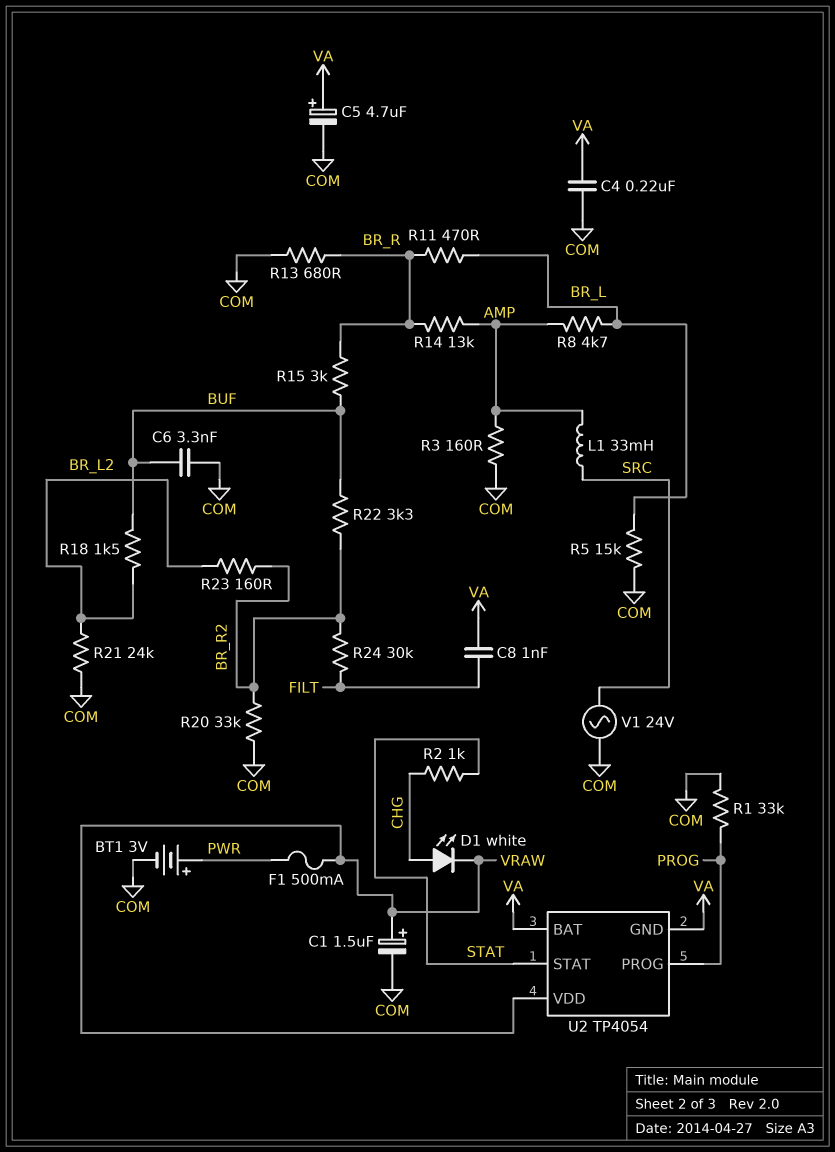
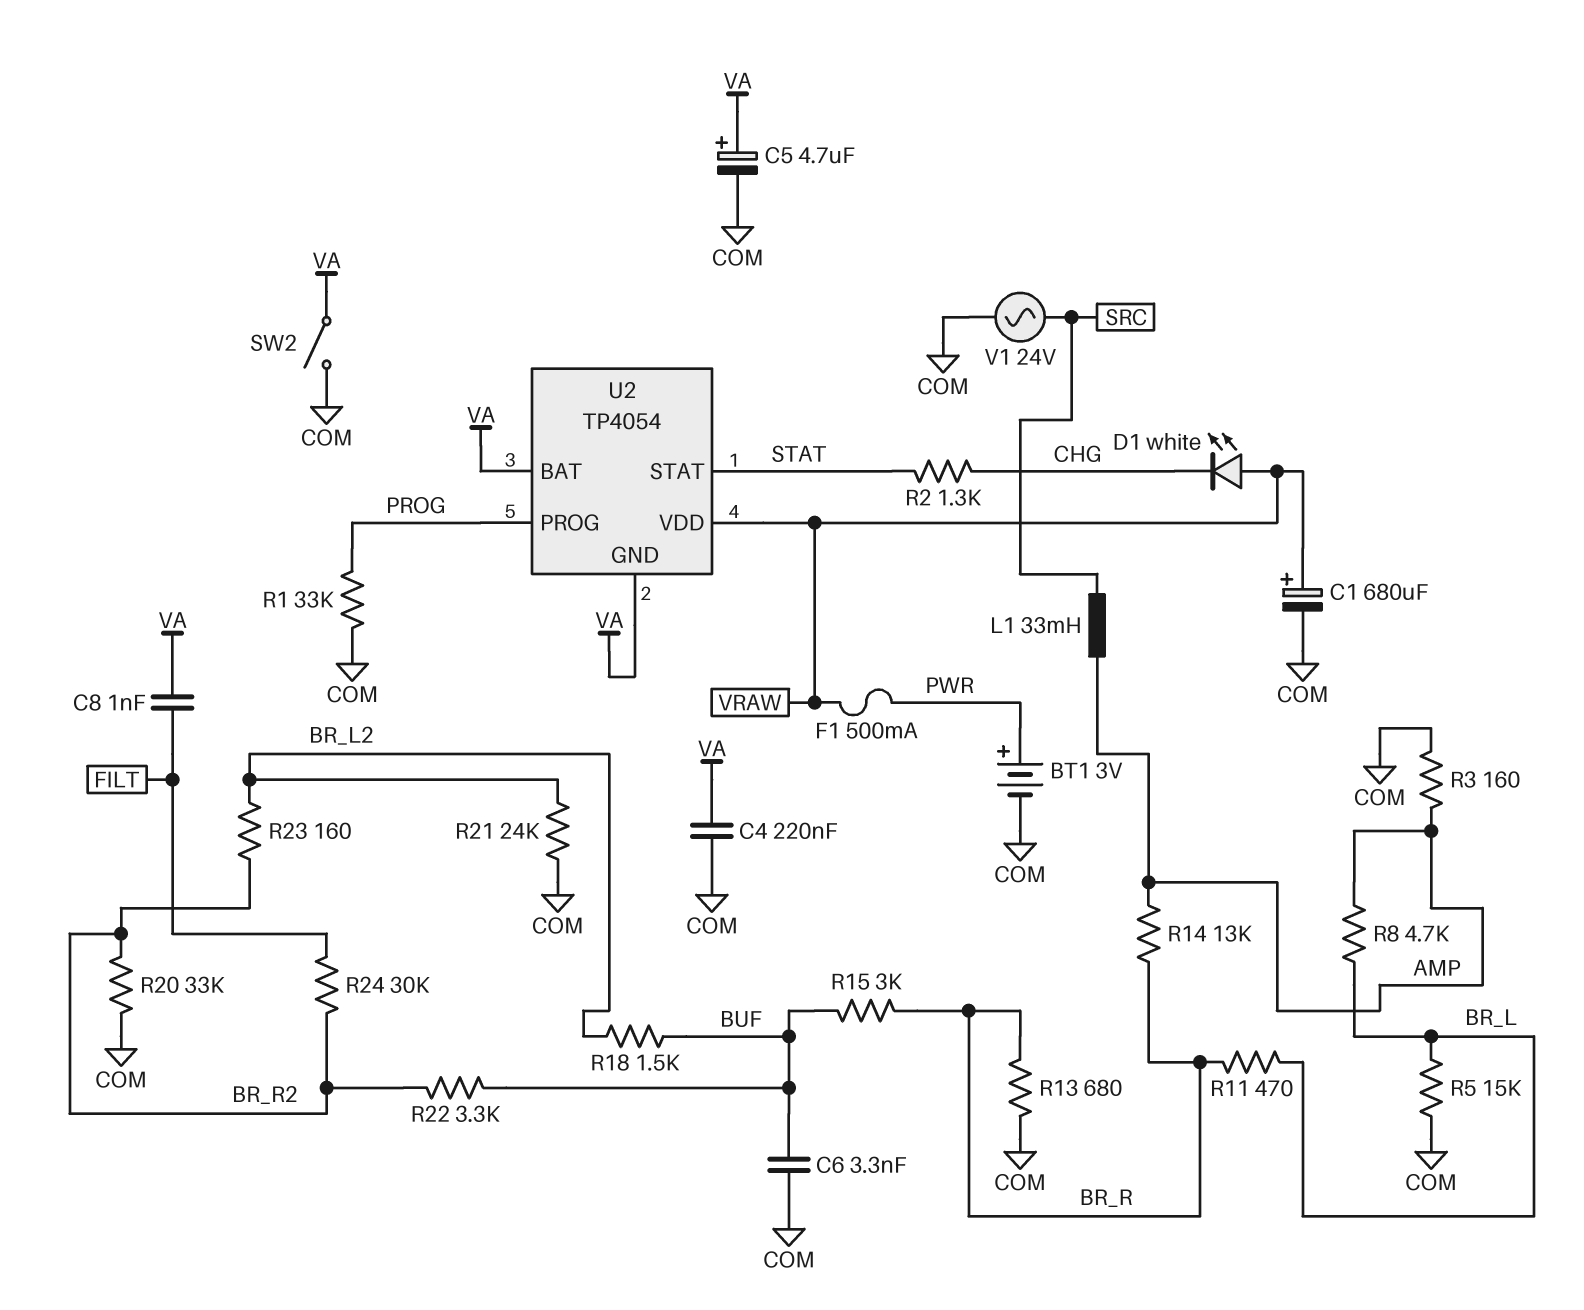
C1: 1.5uF (plus VRAW, minus COM) -> 680uF (plus VRAW, minus COM)
D1: LED white (A CHG, K VRAW) -> LED white (A VRAW, K CHG)
R2: 1k (CHG, STAT) -> 1.3k (CHG, STAT)
SW2: none -> switch (COM, VA)

